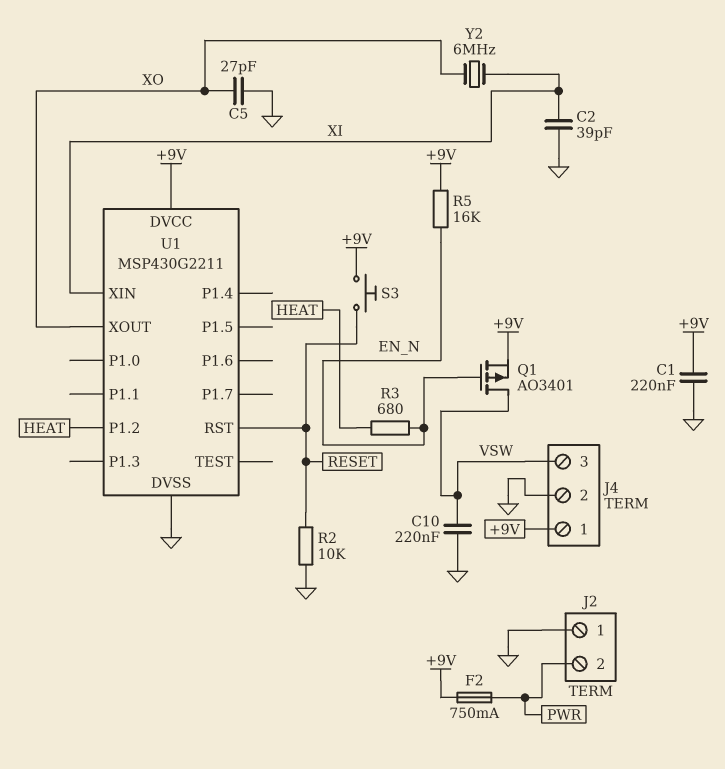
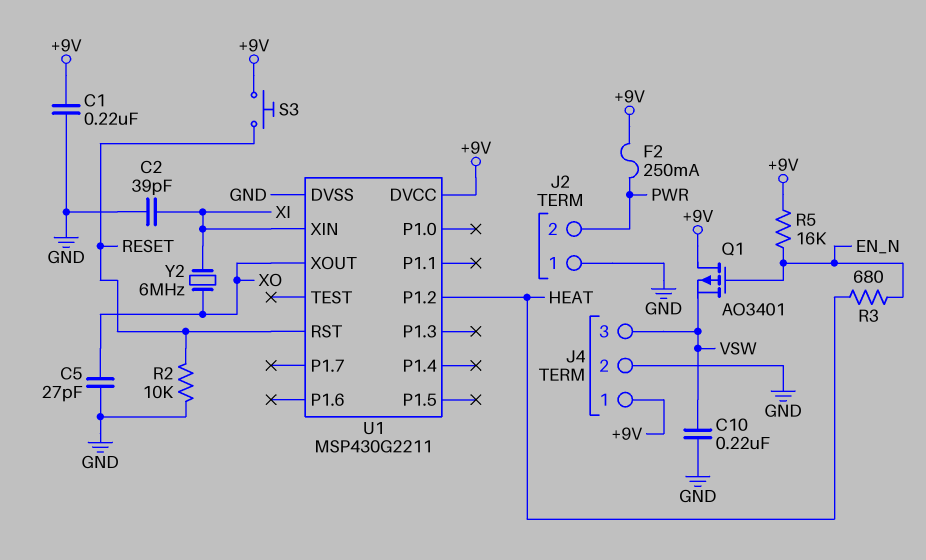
F2: 750mA (+9V, PWR) -> 250mA (+9V, PWR)
Q1: PMOS AO3401 (G EN_N, D VSW, S +9V) -> PMOS AO3401 (G EN_N, D +9V, S VSW)

